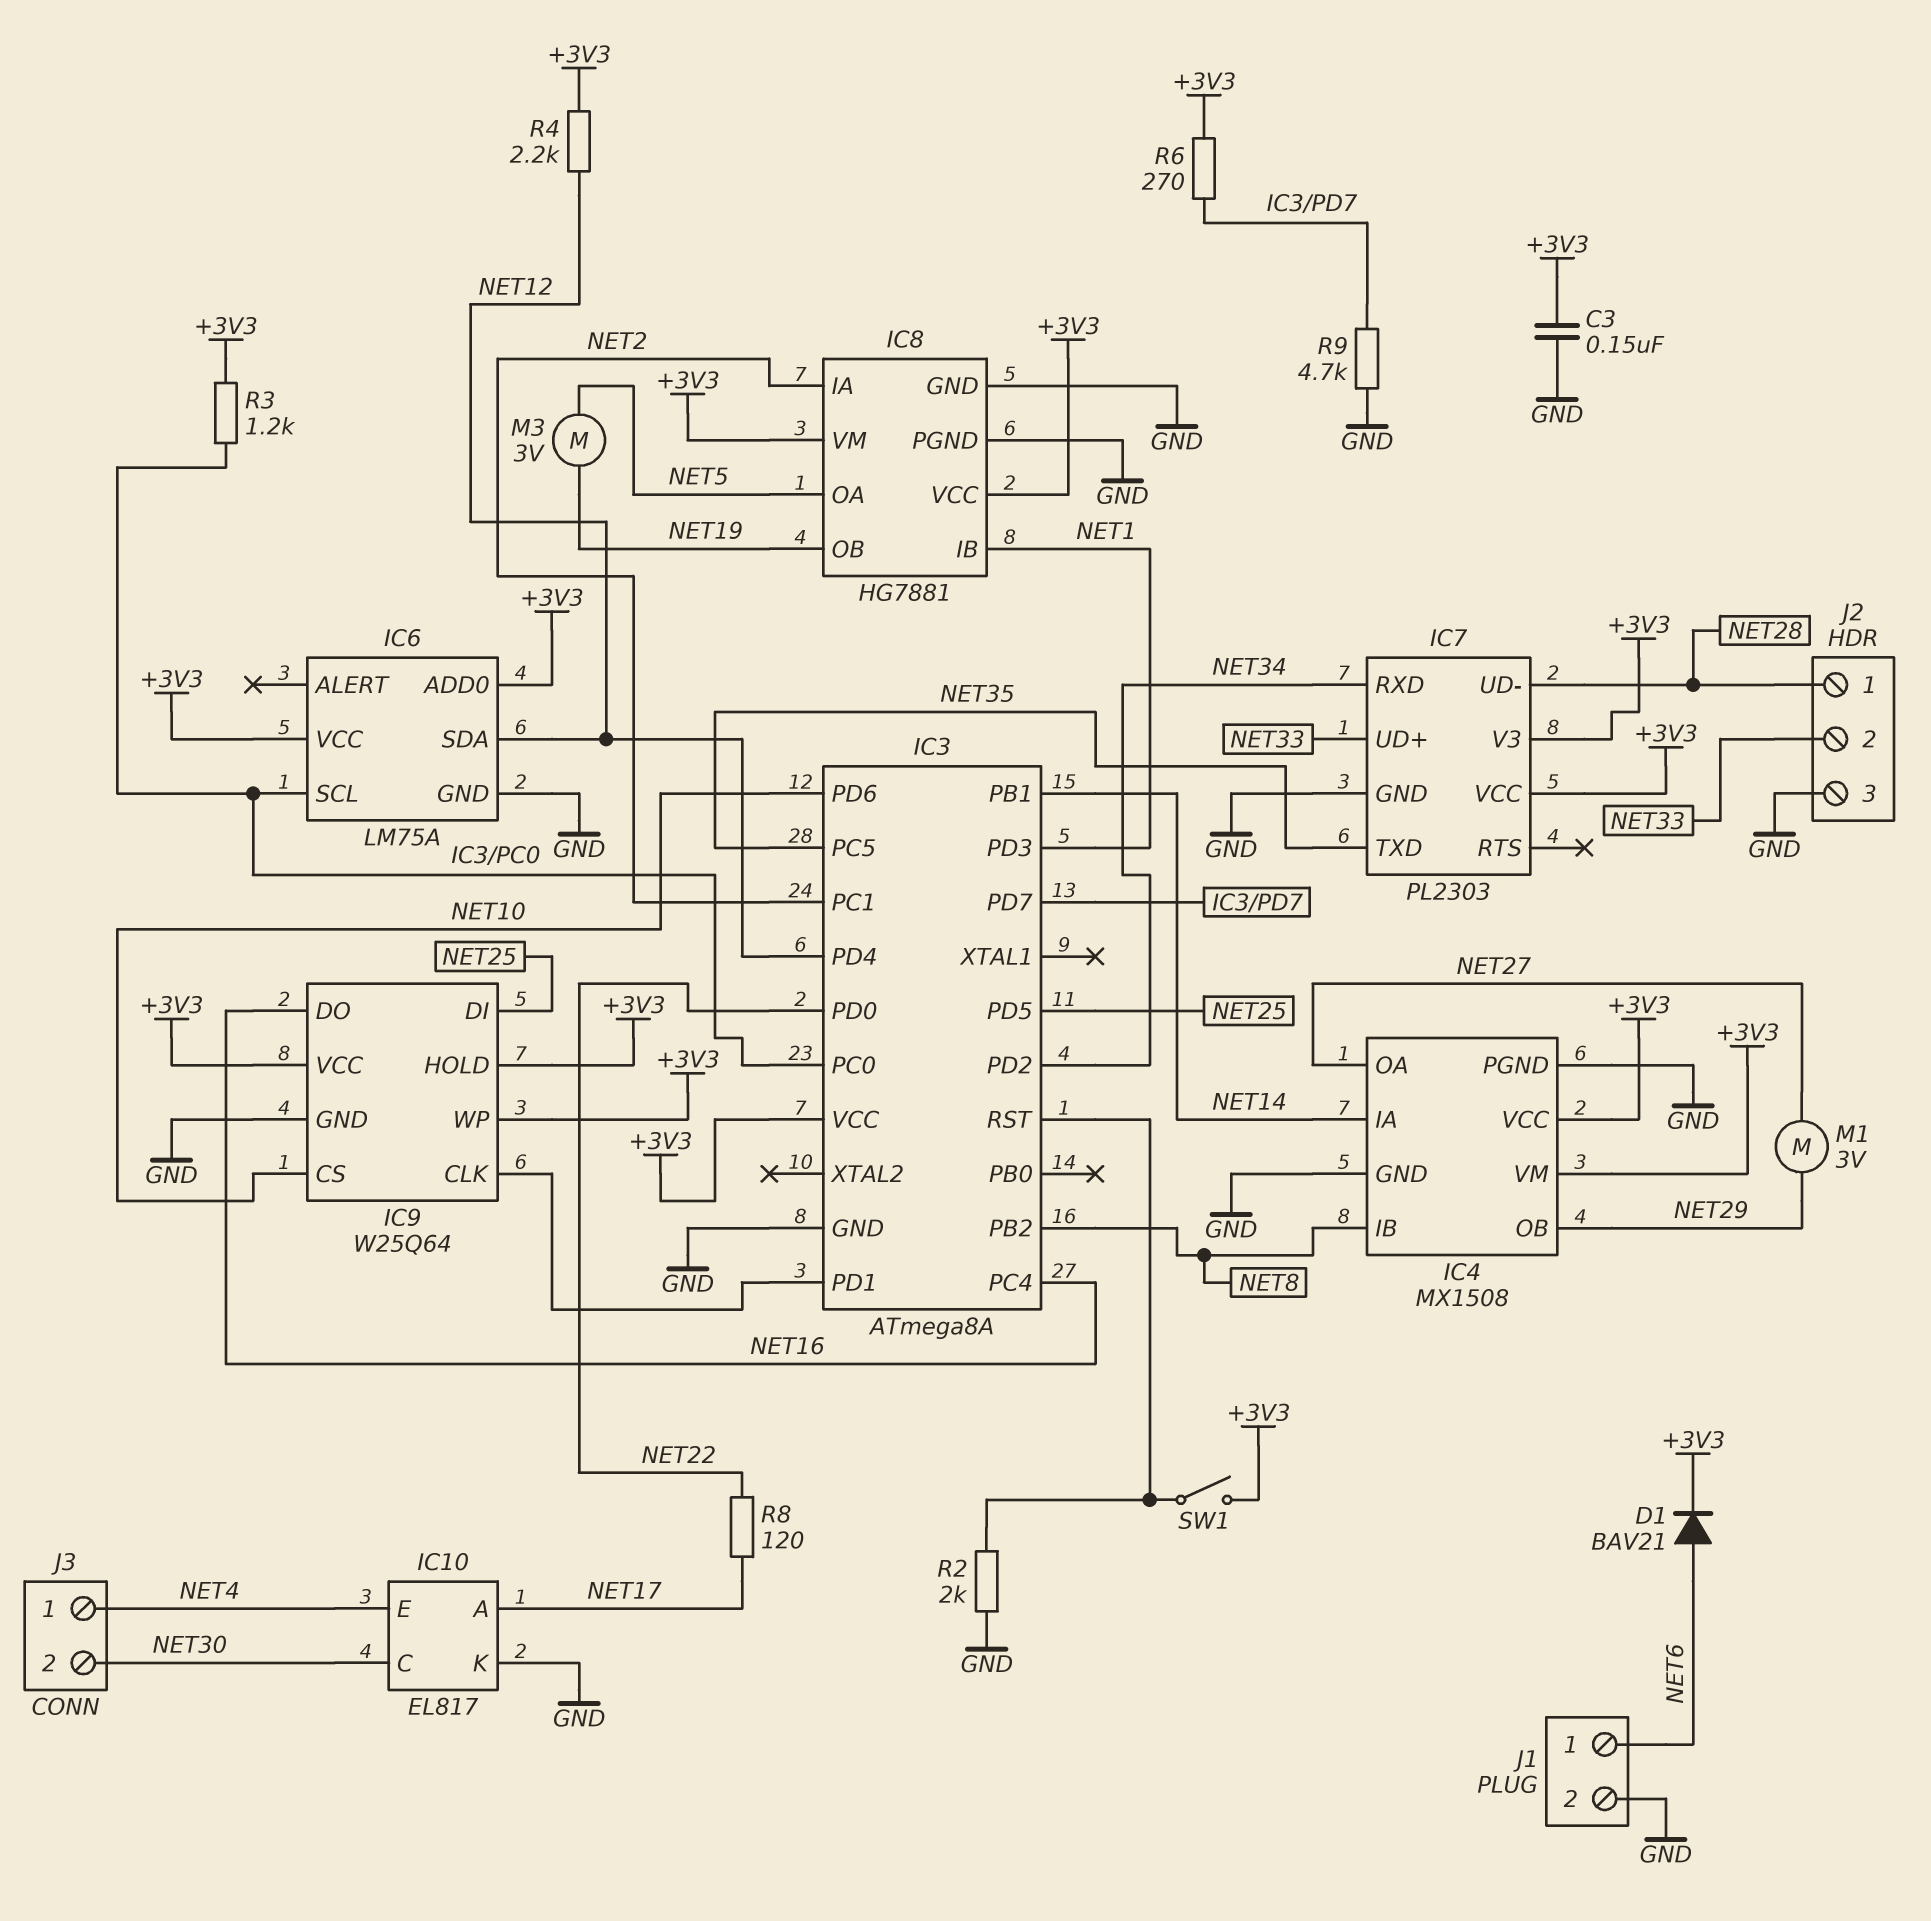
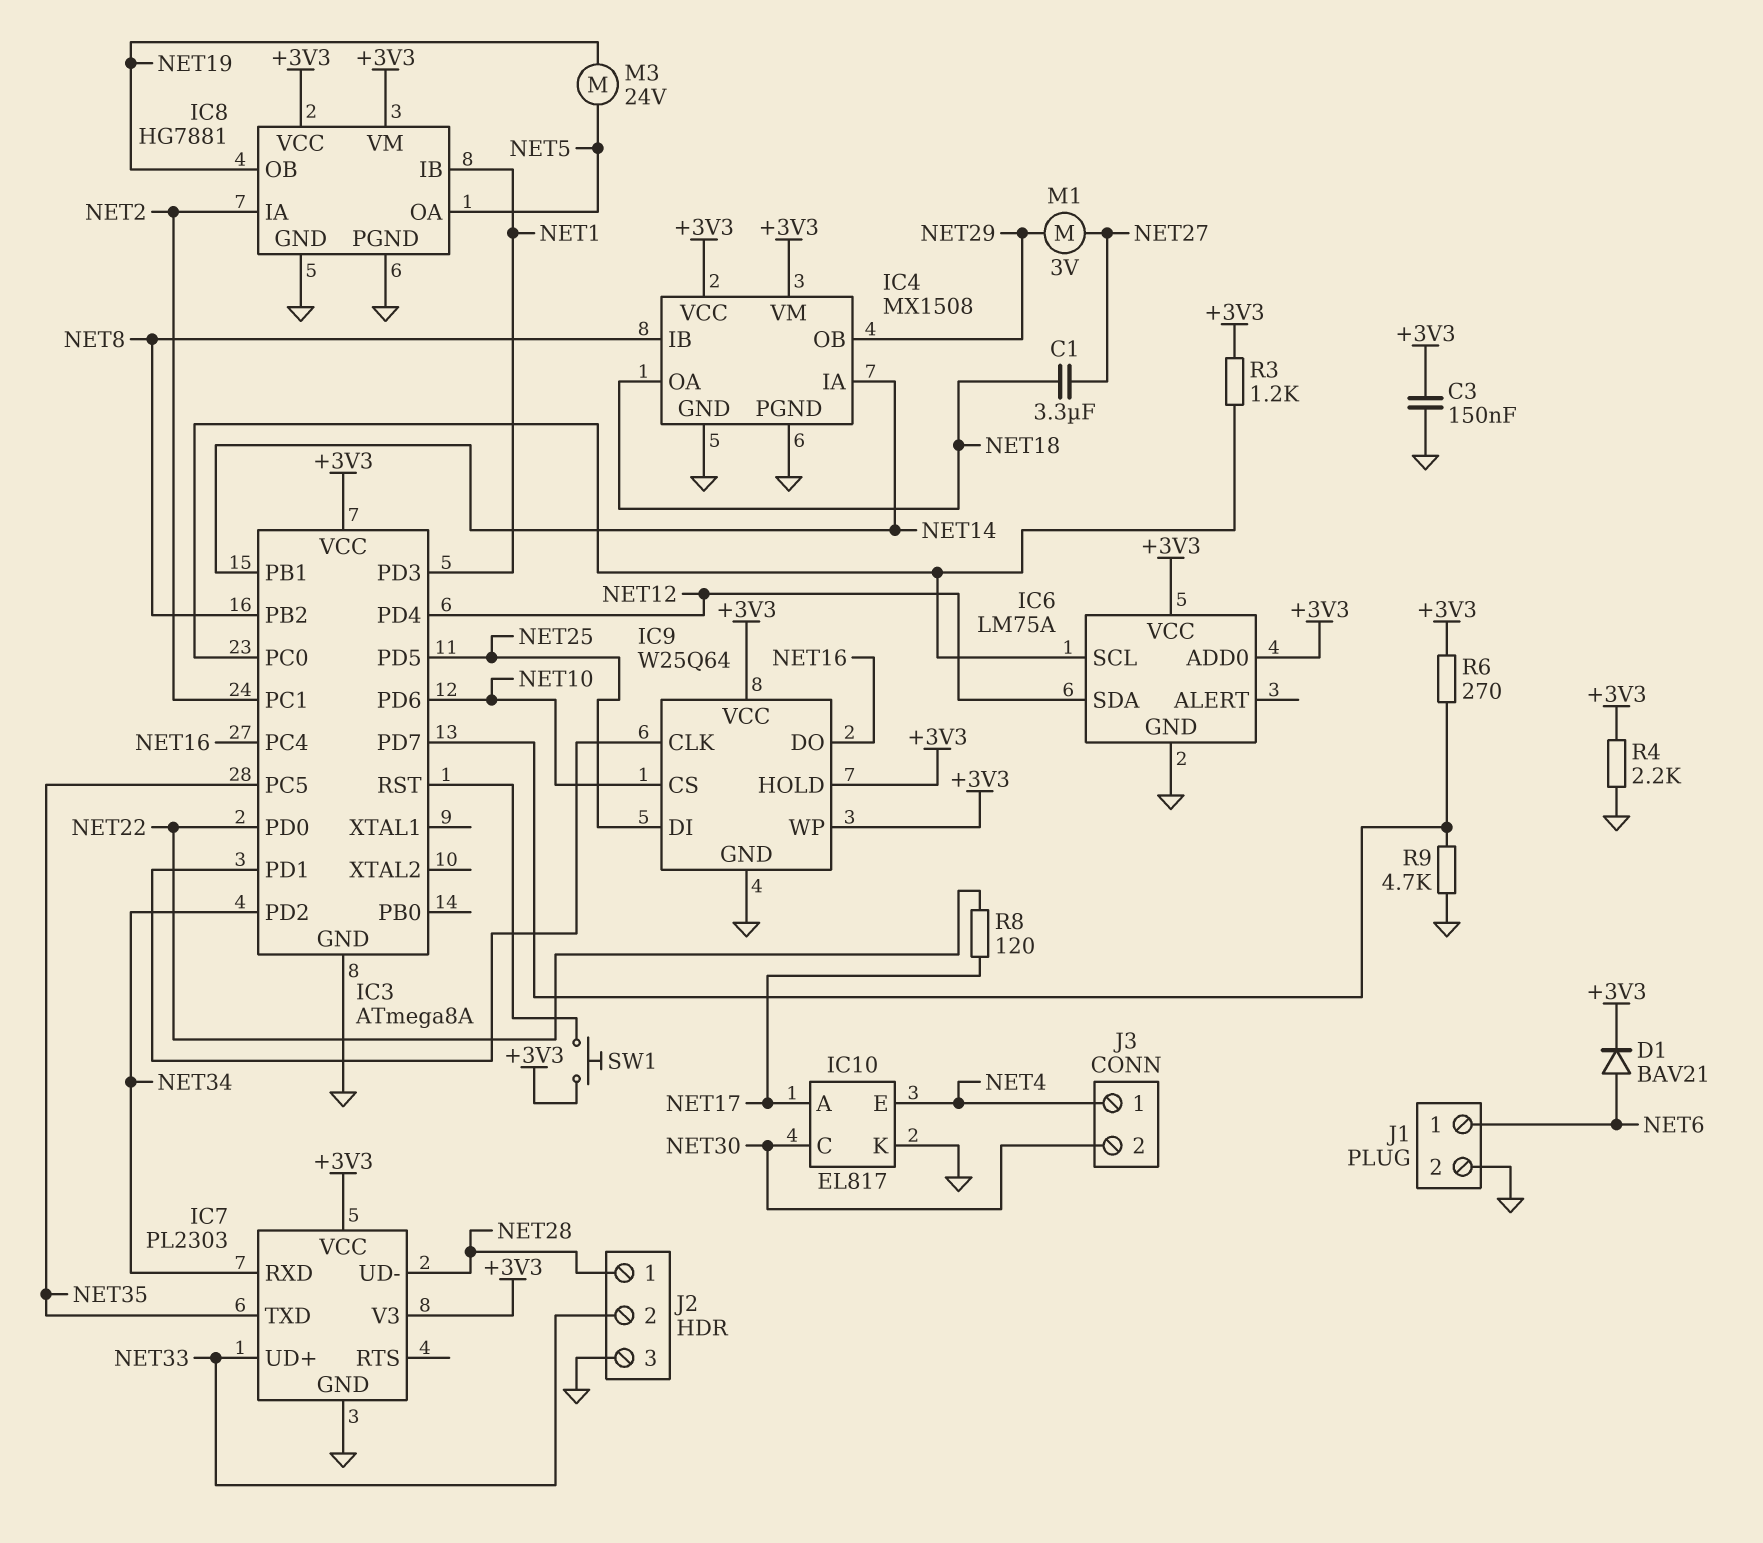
C1: none -> 3.3uF (NET18, NET27)
IC4 pin OA: NET27 -> NET18
M3: motor 3V (NET5, NET19) -> motor 24V (NET5, NET19)
R2: 2k (GND, IC3/RST) -> none
R4: 2.2k (+3V3, NET12) -> 2.2k (+3V3, GND)
SW1: switch (+3V3, IC3/RST) -> button (+3V3, IC3/RST)

